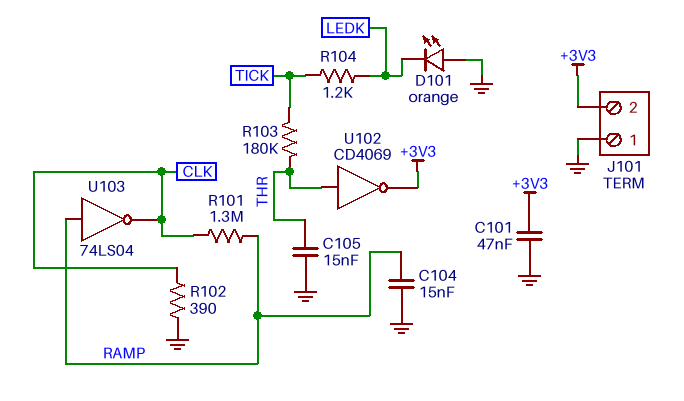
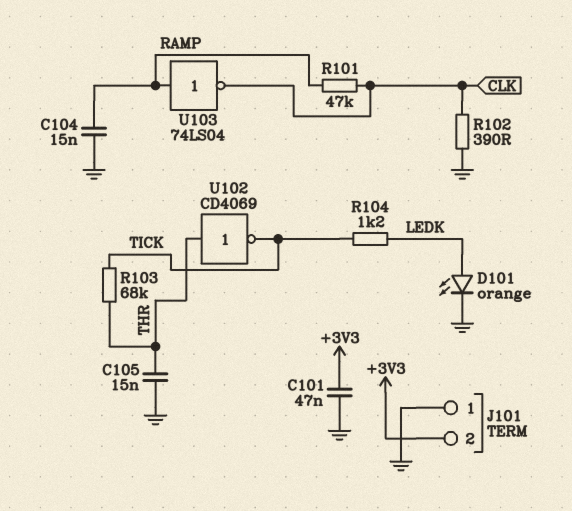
D101: LED orange (A GND, K LEDK) -> LED orange (A LEDK, K GND)
R101: 1.3M (CLK, RAMP) -> 47k (CLK, RAMP)
R103: 180k (THR, TICK) -> 68k (THR, TICK)
U102: NOT CD4069 (in THR, out +3V3) -> NOT CD4069 (in THR, out TICK)

